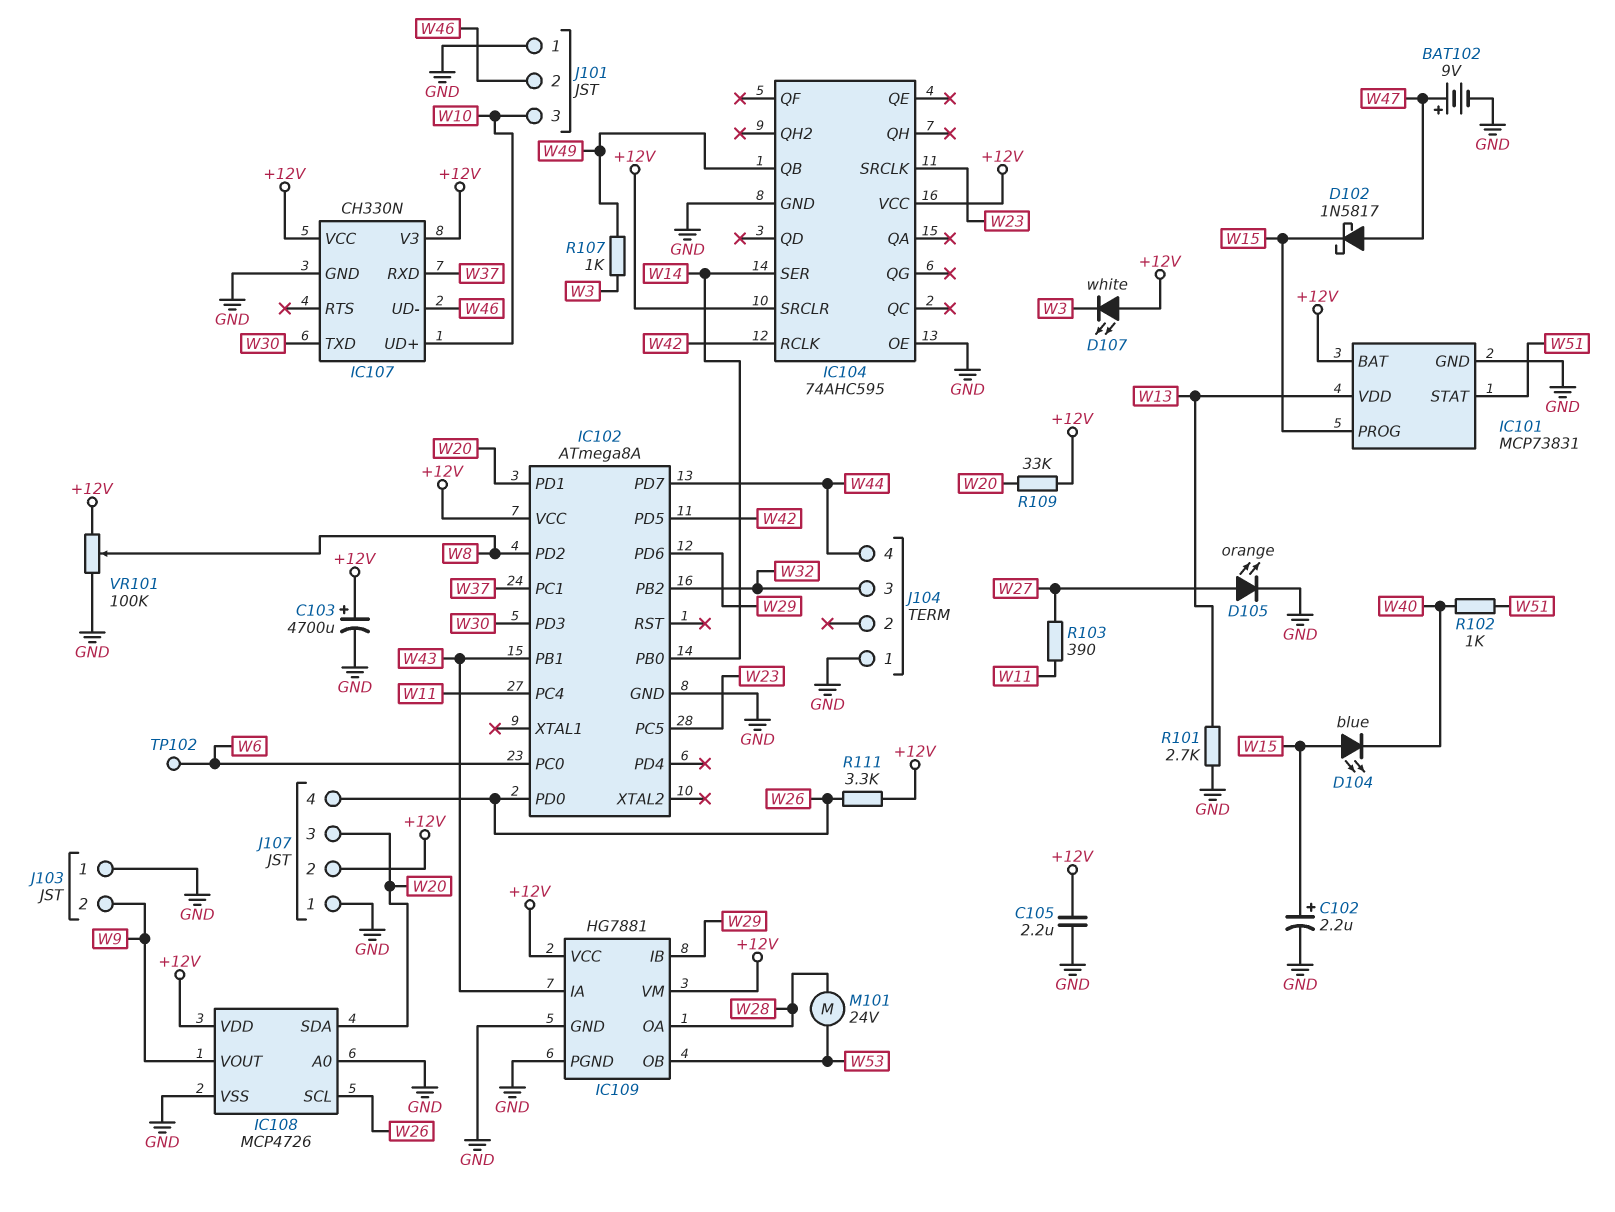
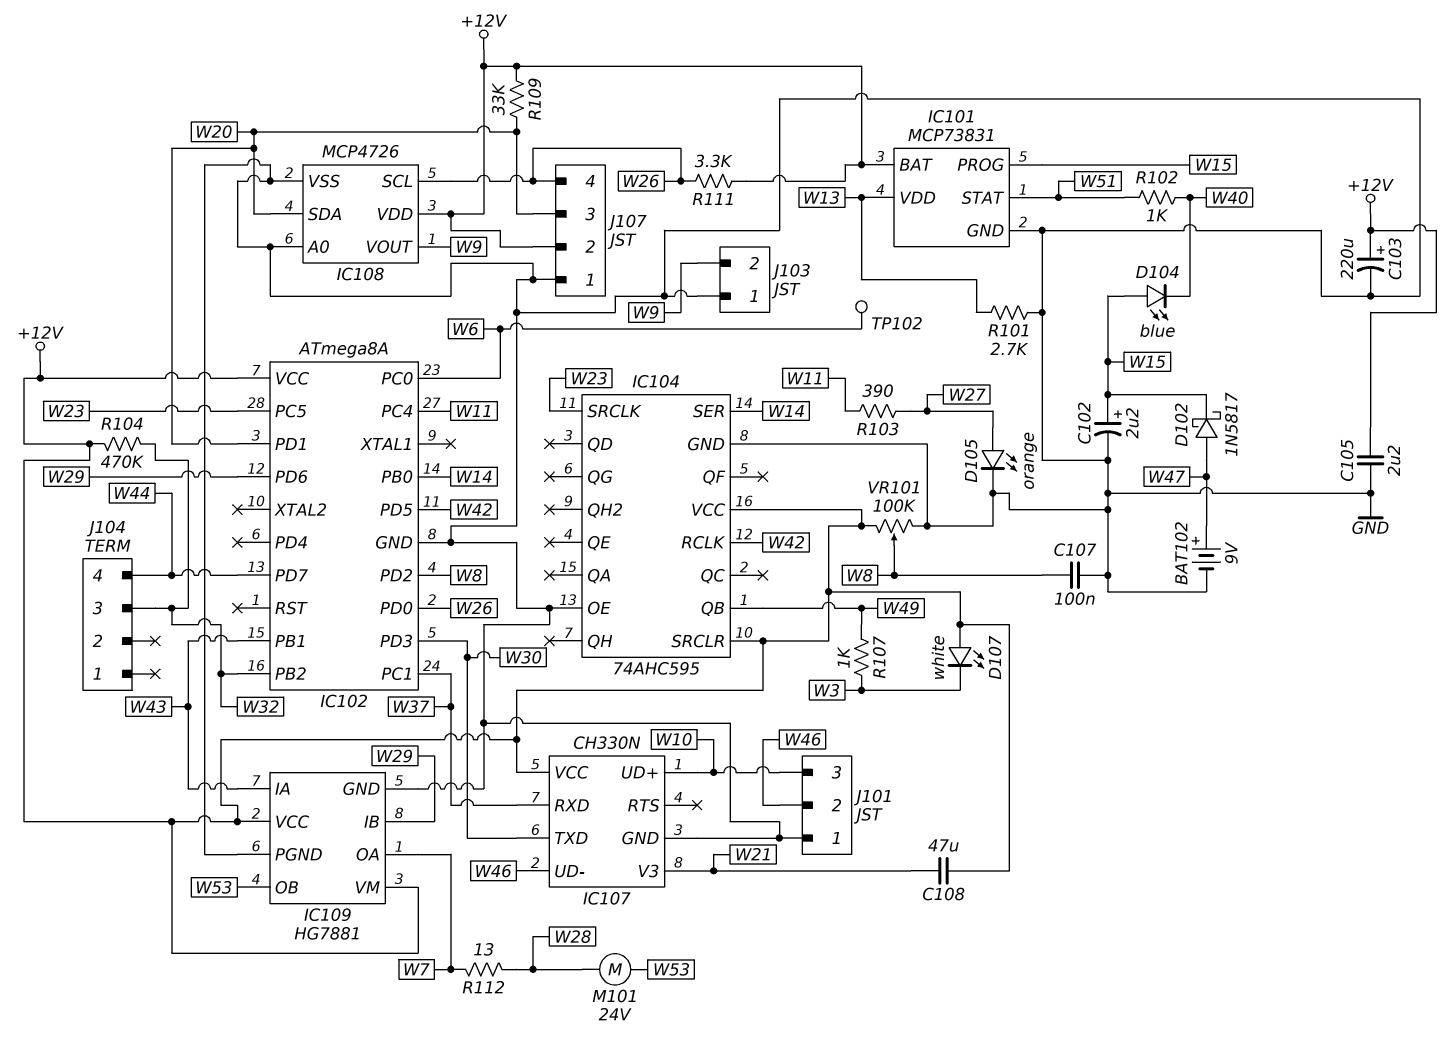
C103: 4700uF (plus +12V, minus GND) -> 220uF (plus +12V, minus GND)
C107: none -> 100nF (GND, W8)
C108: none -> 47uF (+12V, W21)
IC107 pin V3: +12V -> W21
IC109 pin OA: W28 -> W7
J104 pin 1: GND -> none
R104: none -> 470k (+12V, W32)
R112: none -> 13 (W7, W28)

